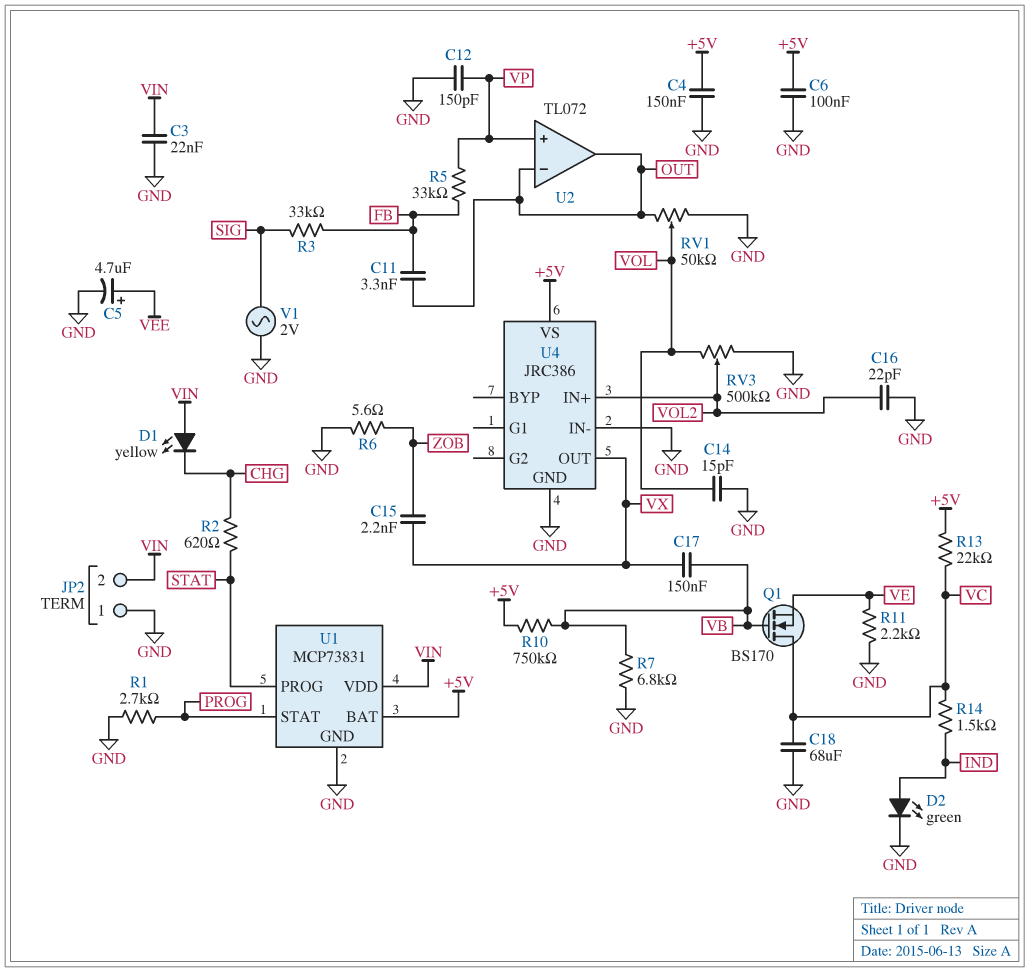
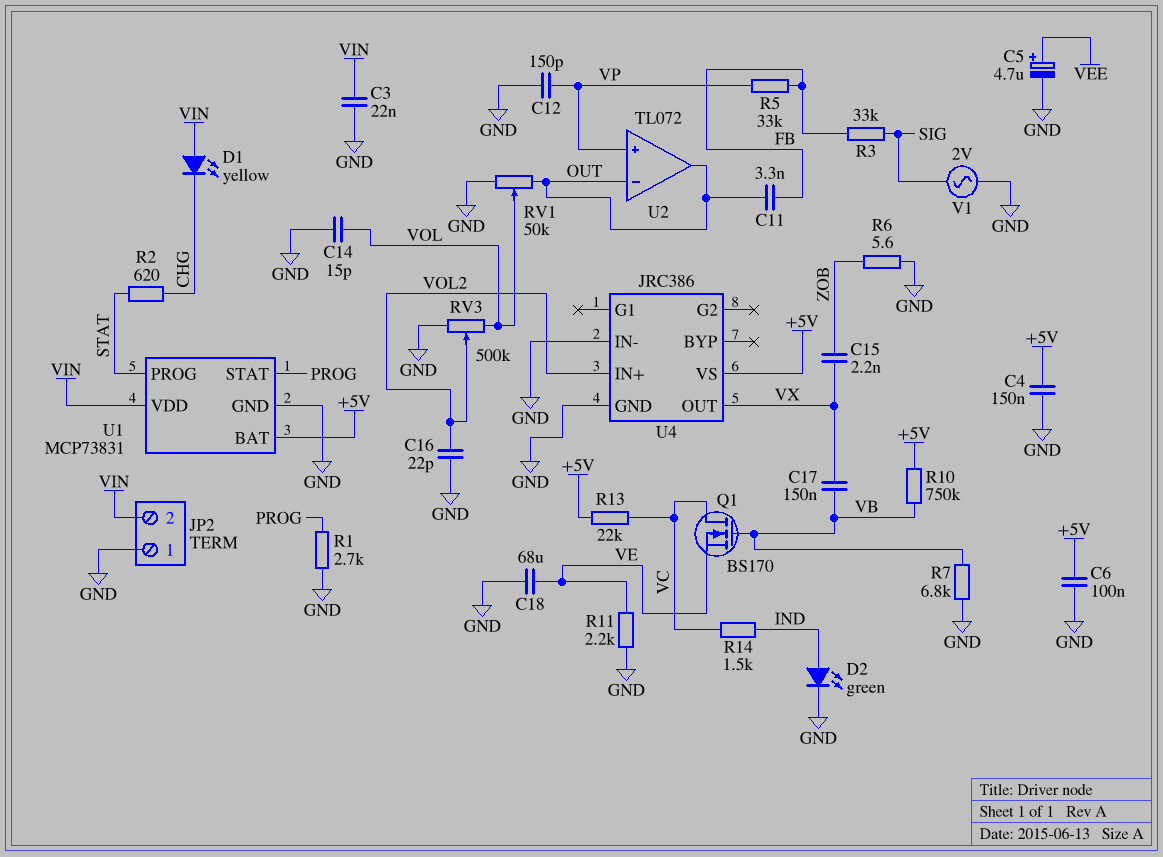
C18: 68uF (GND, VC) -> 68uF (GND, VE)

